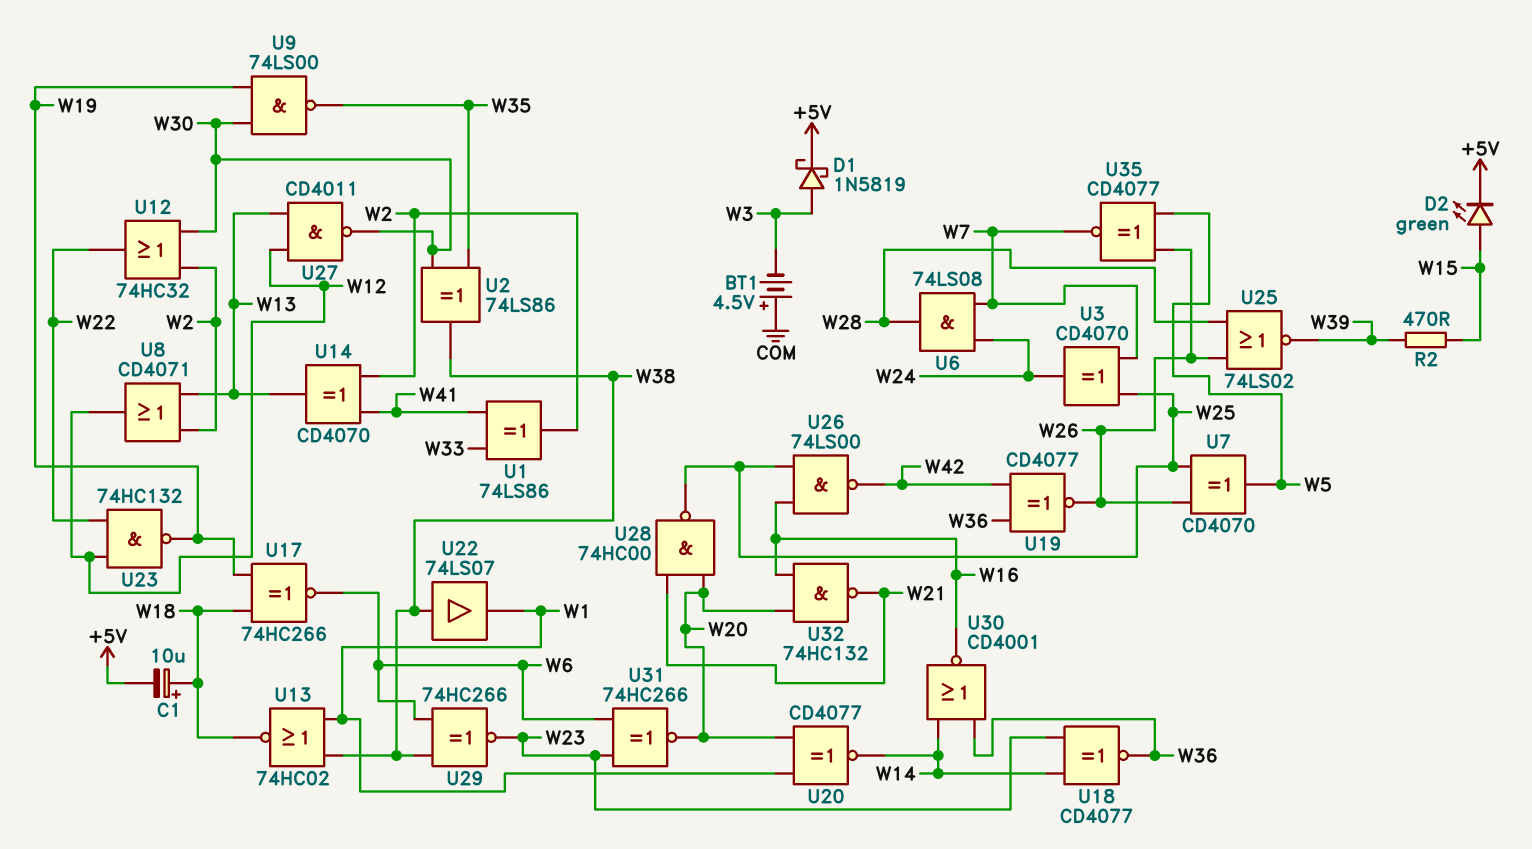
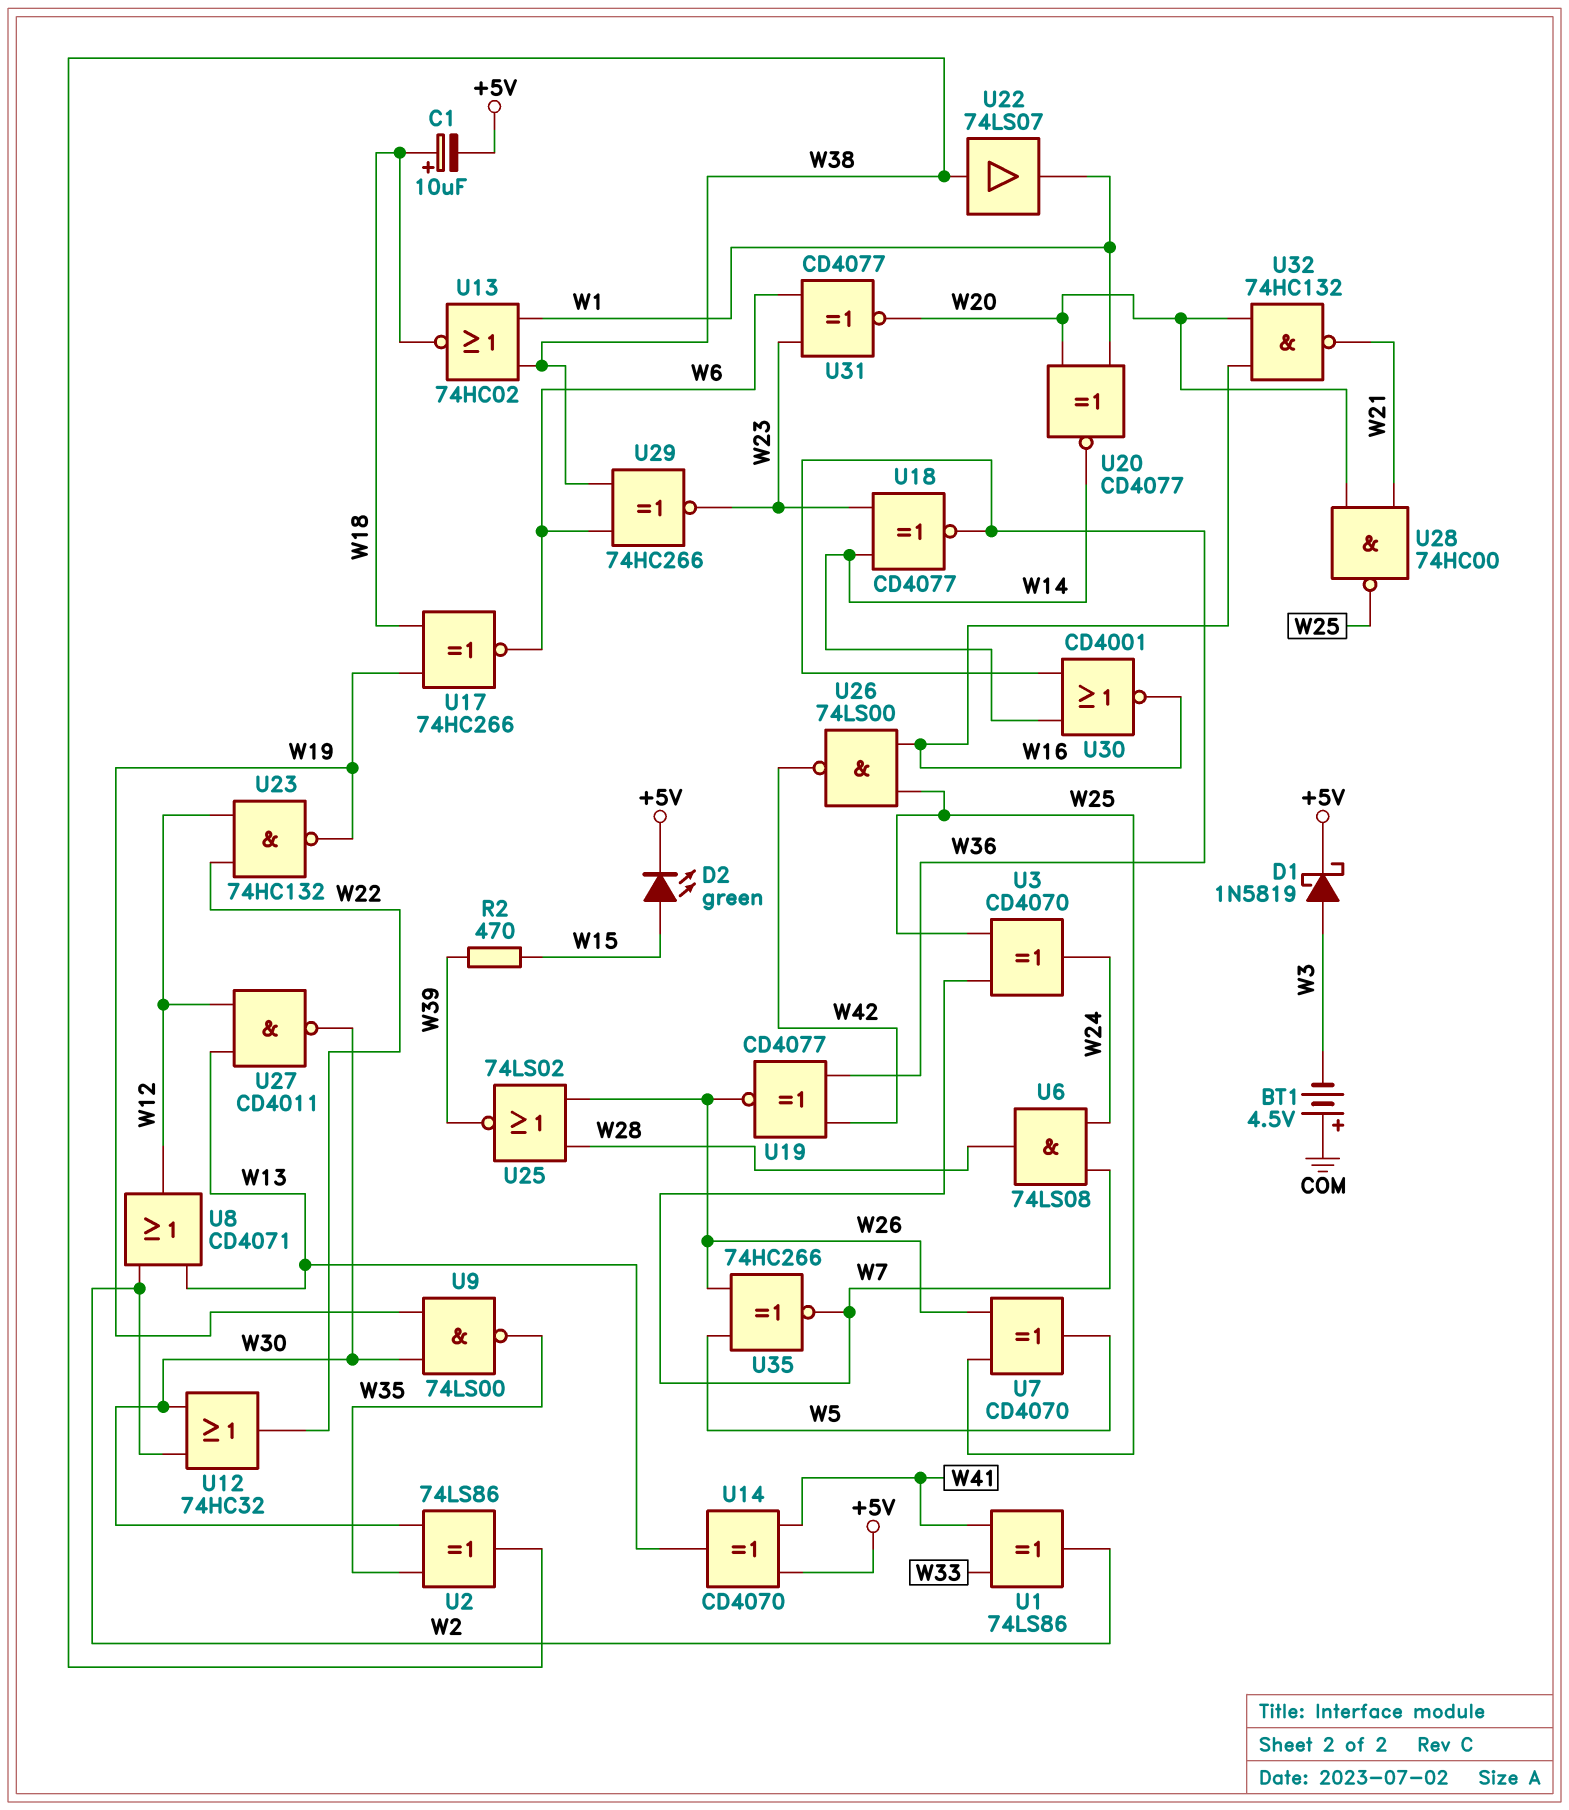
U14: XOR CD4070 (in W2, in W41, out W13) -> XOR CD4070 (in +5V, in W41, out W13)
U31: XNOR 74HC266 (in W6, in W23, out W20) -> XNOR CD4077 (in W6, in W23, out W20)
U35: XNOR CD4077 (in W5, in W26, out W7) -> XNOR 74HC266 (in W5, in W26, out W7)

